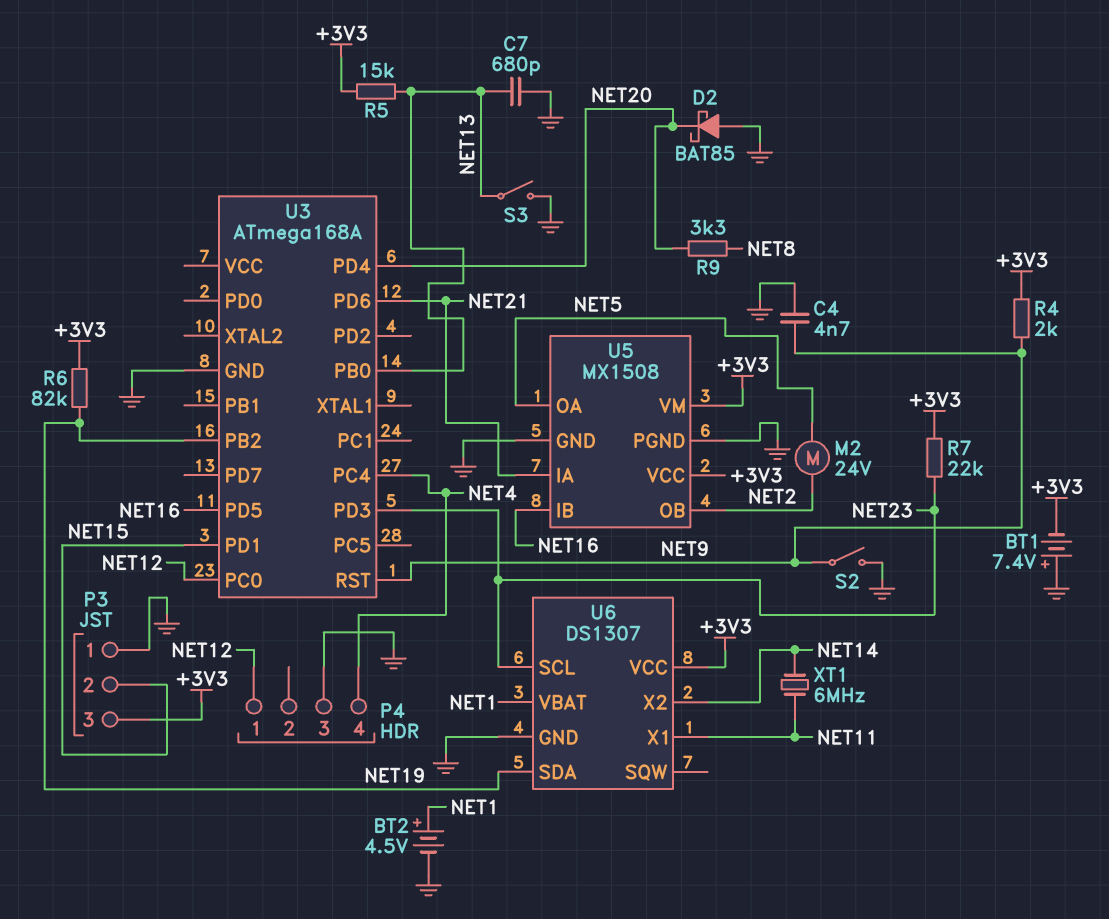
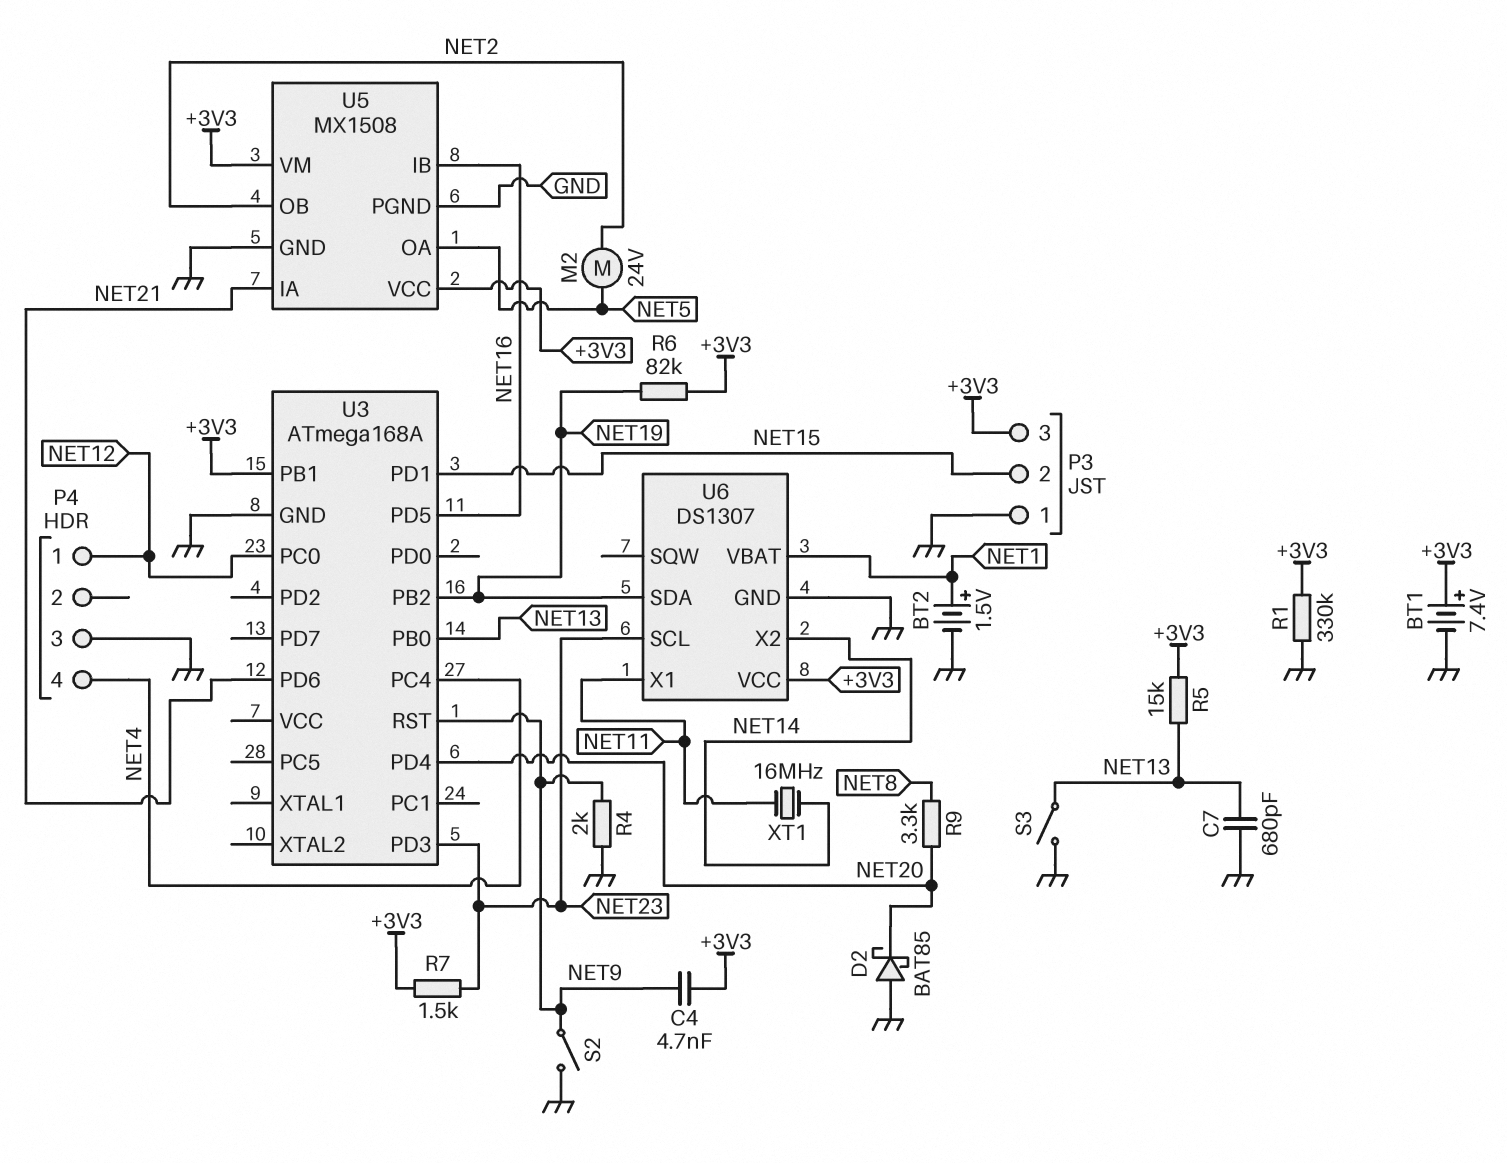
BT1: 7.4V (plus GND, minus +3V3) -> 7.4V (plus +3V3, minus GND)
BT2: 4.5V (plus NET1, minus GND) -> 1.5V (plus NET1, minus GND)
C4: 4.7nF (GND, NET9) -> 4.7nF (+3V3, NET9)
R1: none -> 330k (+3V3, GND)
R4: 2k (+3V3, NET9) -> 2k (GND, NET9)
R7: 22k (+3V3, NET23) -> 1.5k (+3V3, NET23)
U3 pin PB1: none -> +3V3
XT1: 6MHz (NET11, NET14) -> 16MHz (NET11, NET14)

